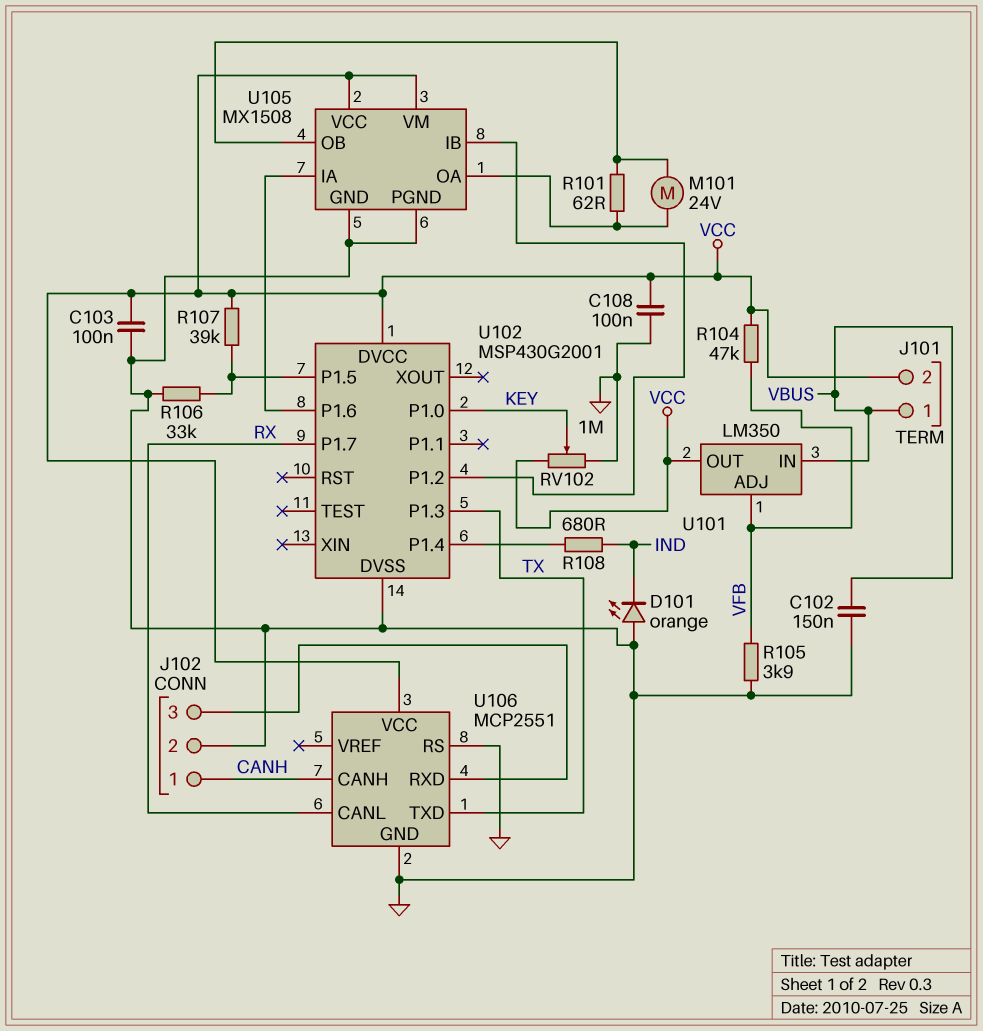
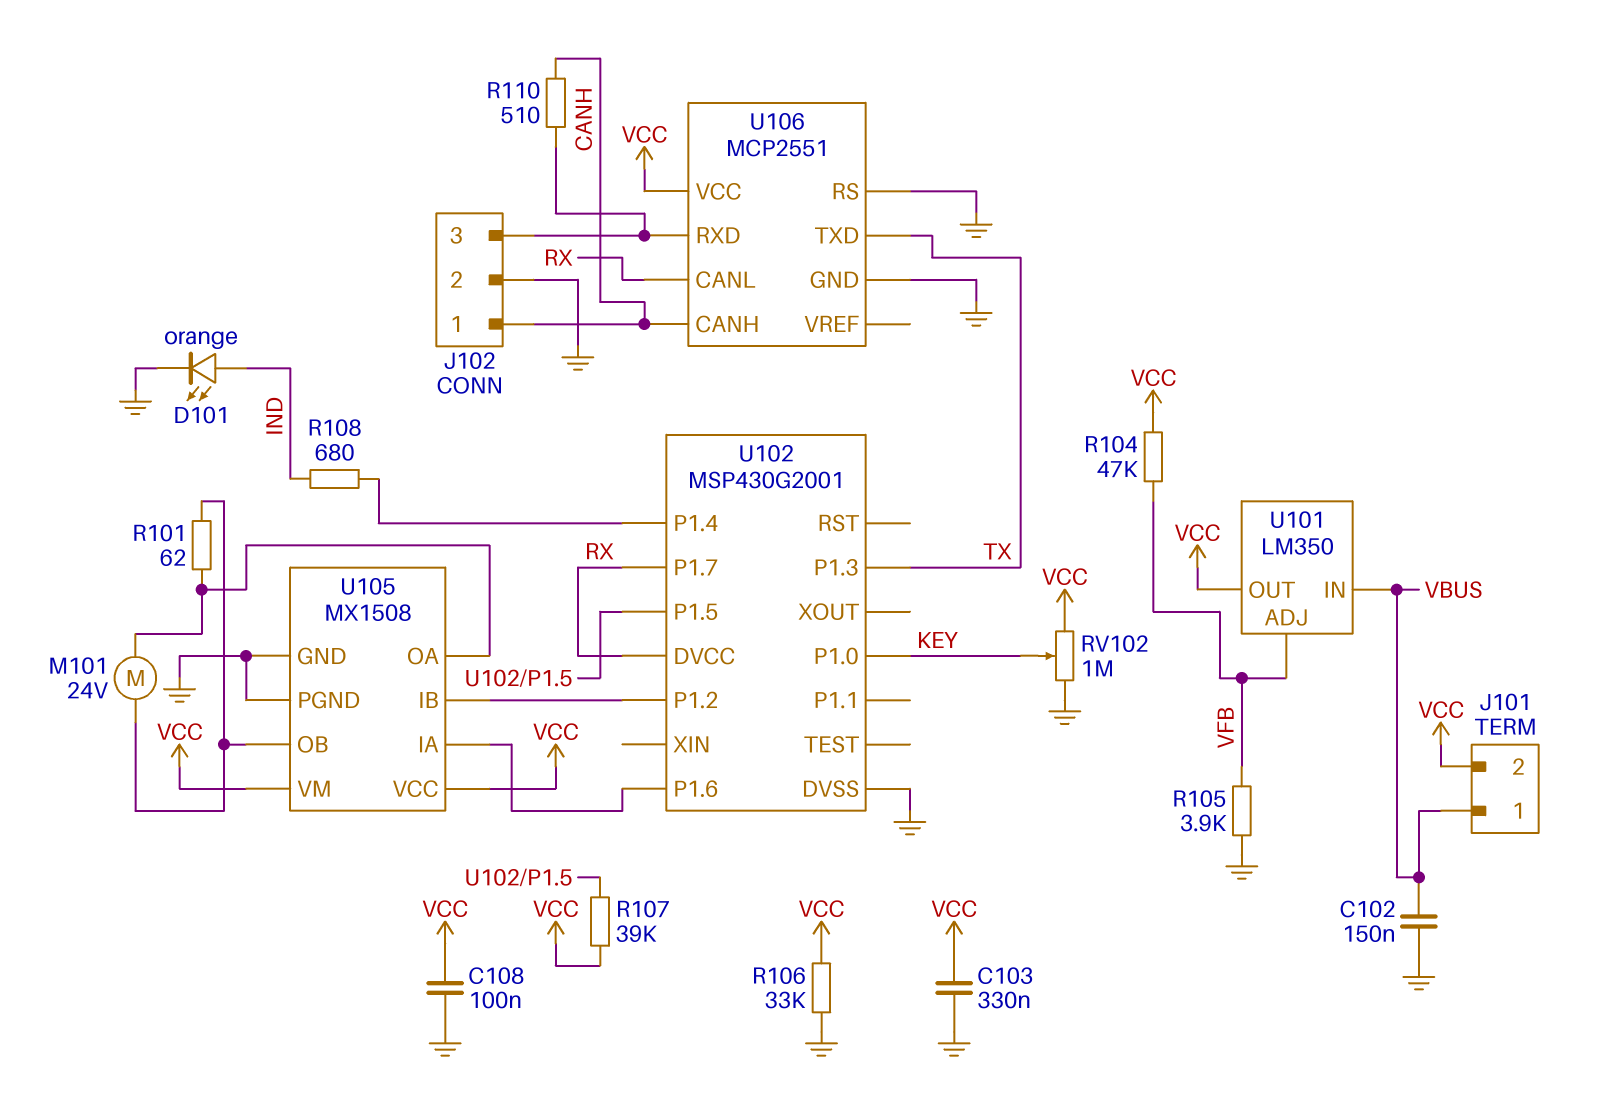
C103: 100nF (GND, VCC) -> 330nF (GND, VCC)
D101: LED orange (A GND, K IND) -> LED orange (A IND, K GND)
R106: 33k (GND, U102/P1.5) -> 33k (GND, VCC)
R110: none -> 510 (CANH, J102/3)
U102 pin DVCC: VCC -> RX

